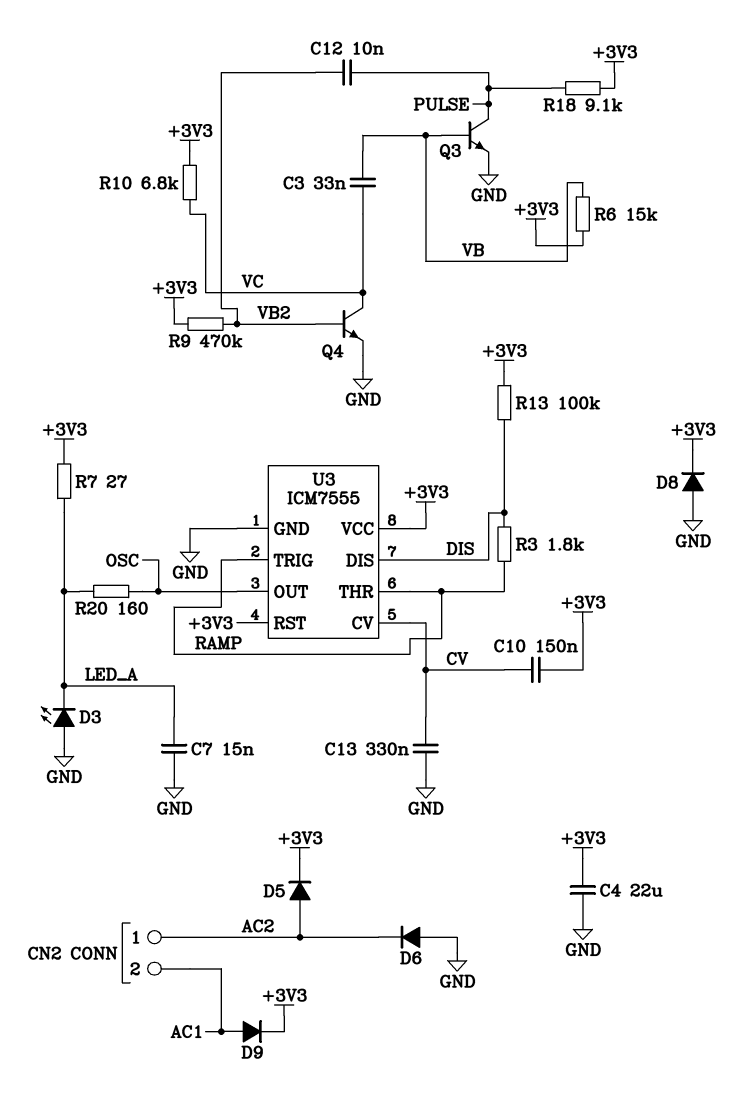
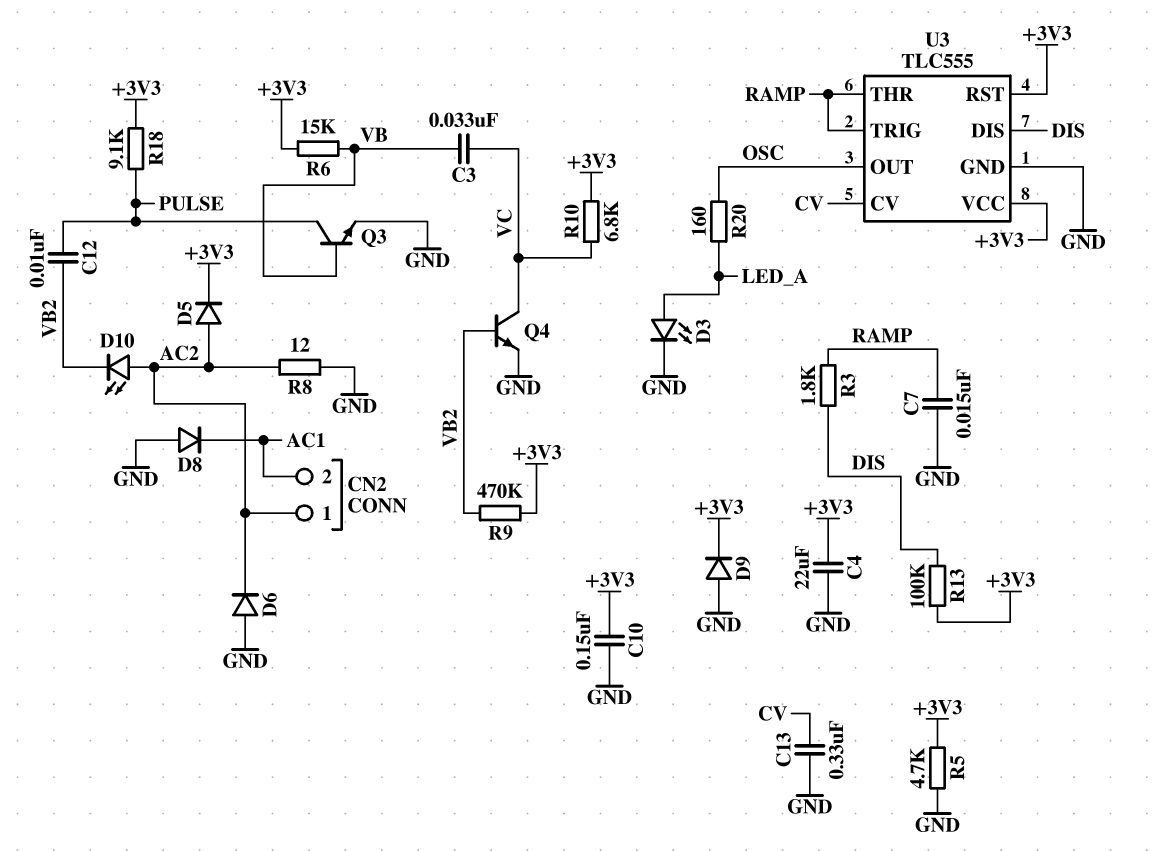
C7: 15nF (GND, LED_A) -> 15nF (GND, RAMP)
C10: 150nF (+3V3, CV) -> 150nF (+3V3, GND)
D3: LED (A GND, K LED_A) -> LED (A LED_A, K GND)
D8: diode (A GND, K +3V3) -> diode (A GND, K AC1)
D9: diode (A AC1, K +3V3) -> diode (A GND, K +3V3)
D10: none -> LED (A AC2, K VB2)
R5: none -> 4.7k (+3V3, GND)
R7: 27 (+3V3, LED_A) -> none
R8: none -> 12 (AC2, GND)
U3: ICM7555 -> TLC555

